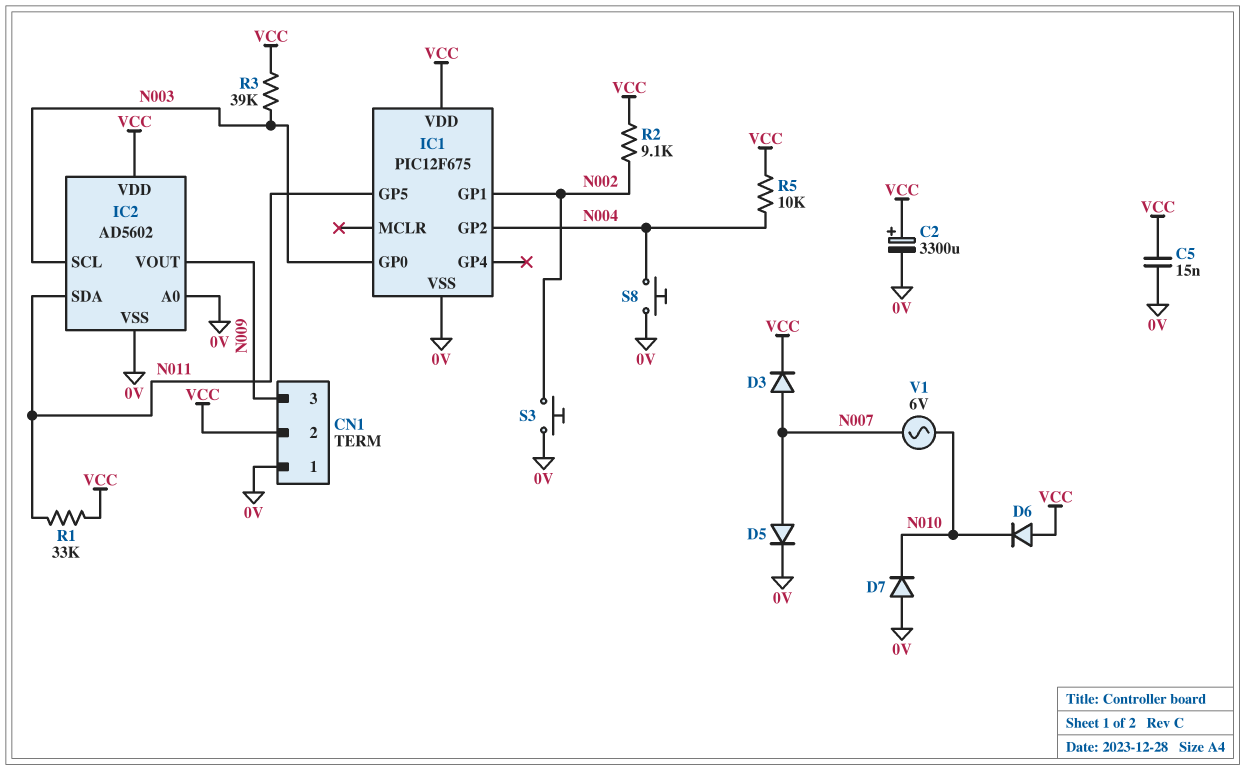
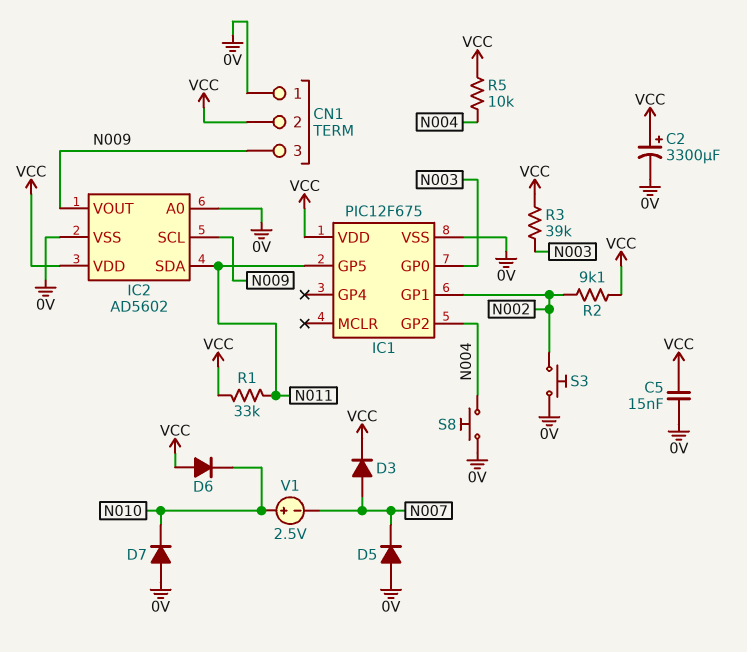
D5: diode (A N007, K 0V) -> diode (A 0V, K N007)
IC2 pin SCL: N003 -> N009
V1: AC 6V (N007, N010) -> 2.5V (plus N010, minus N007)

